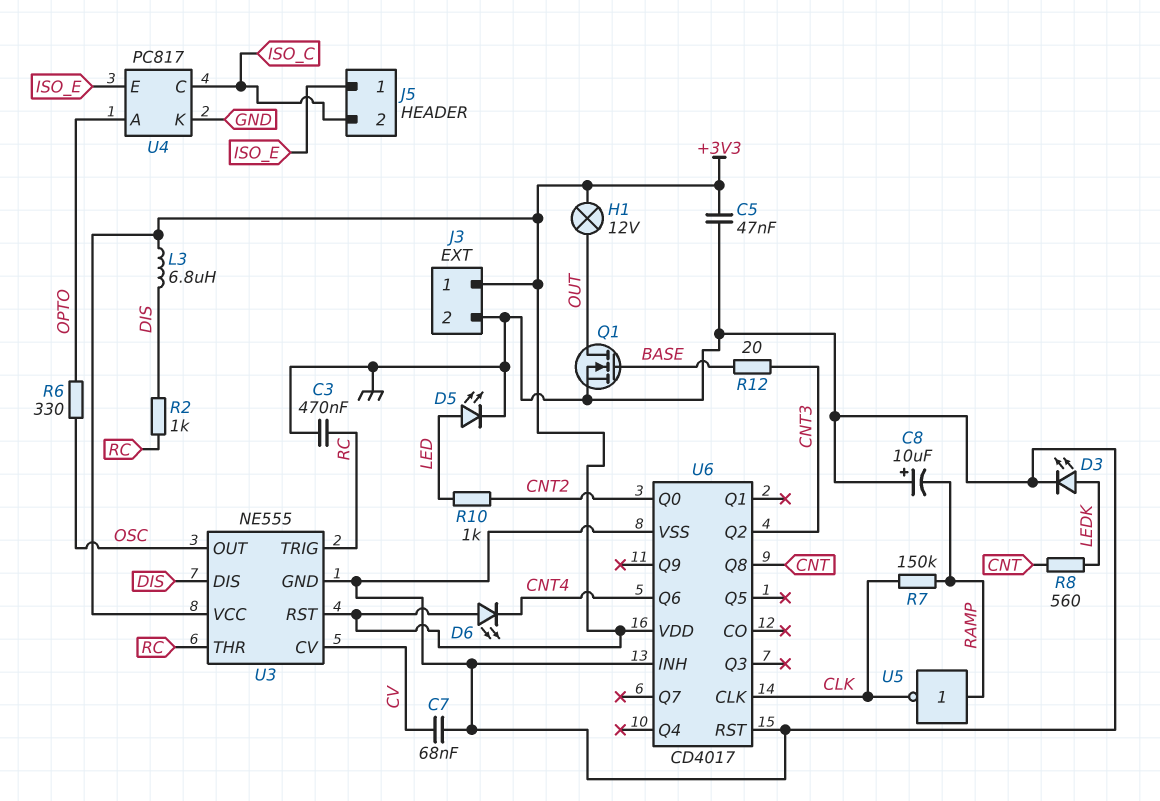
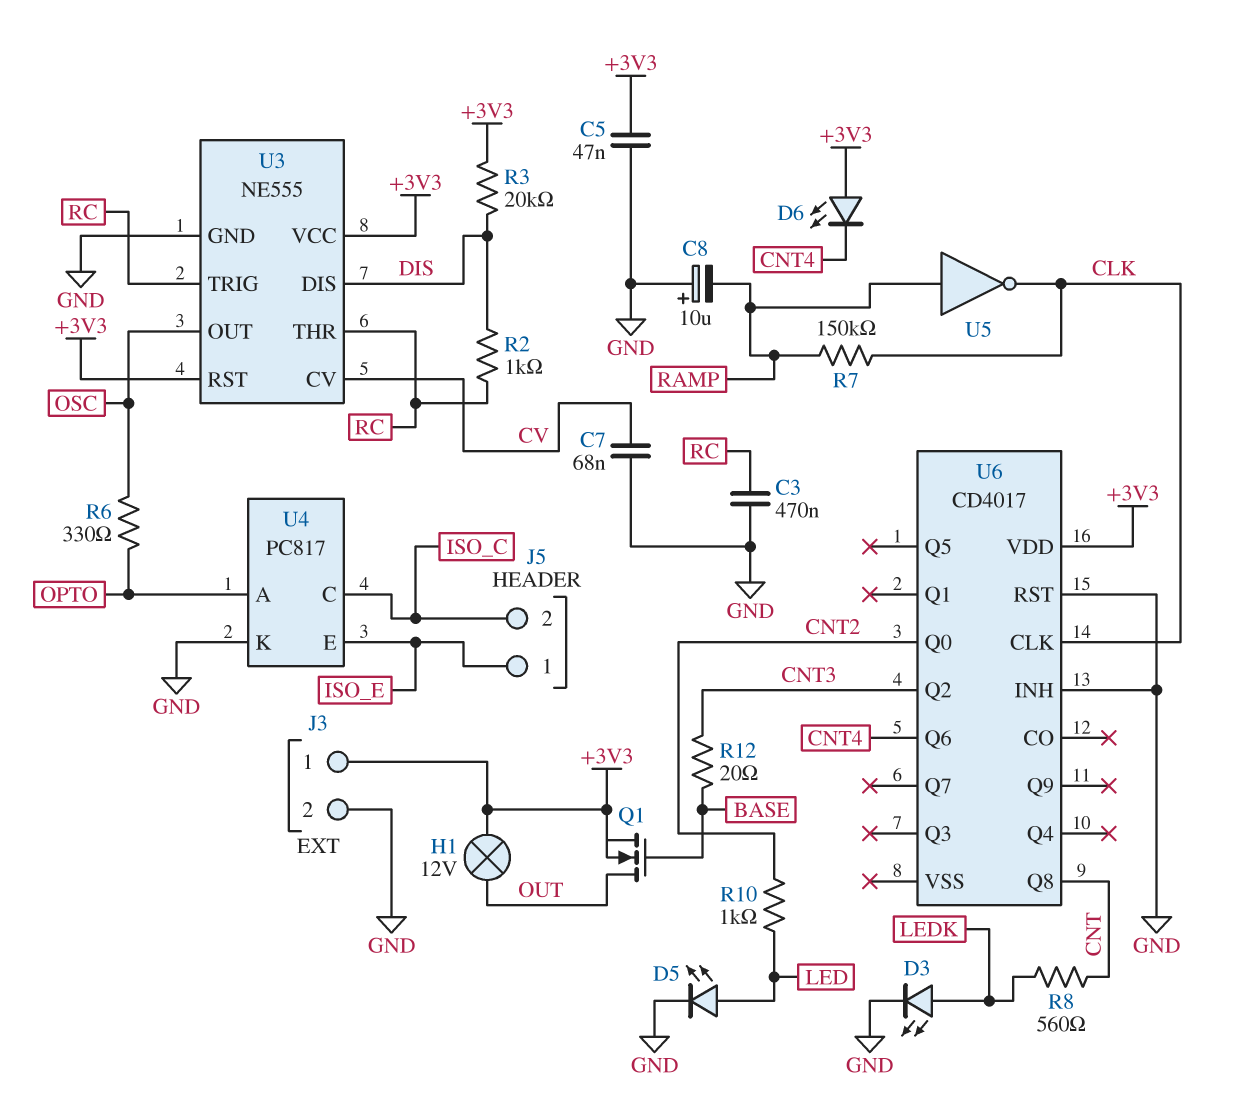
L3: 6.8uH (+3V3, DIS) -> none
Q1: NMOS (G BASE, D OUT, S GND) -> NMOS (G BASE, D OUT, S +3V3)
R3: none -> 20k (+3V3, DIS)
U6 pin VSS: GND -> none

